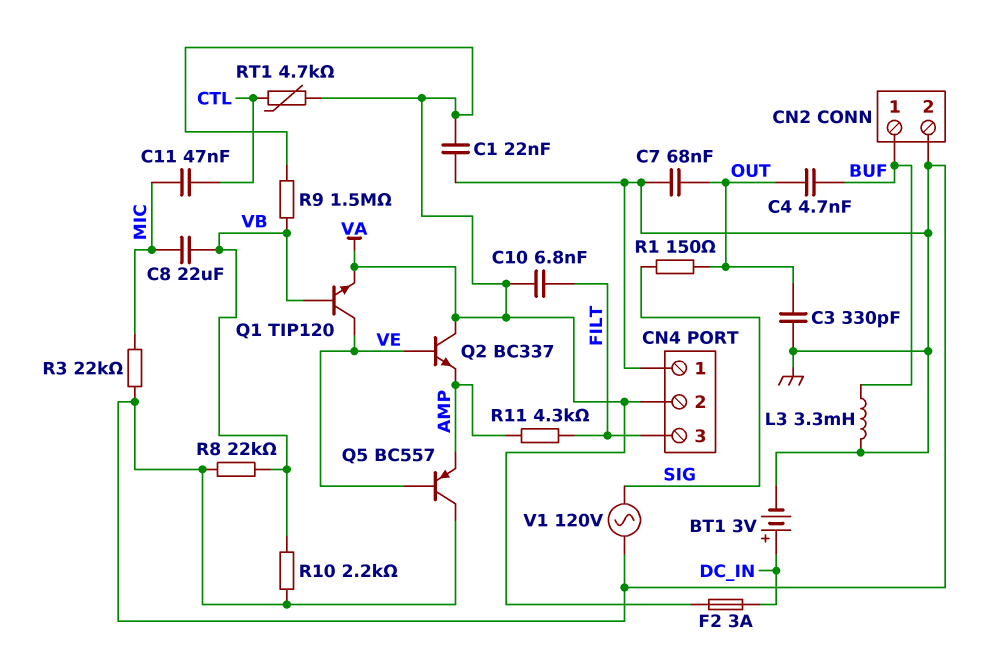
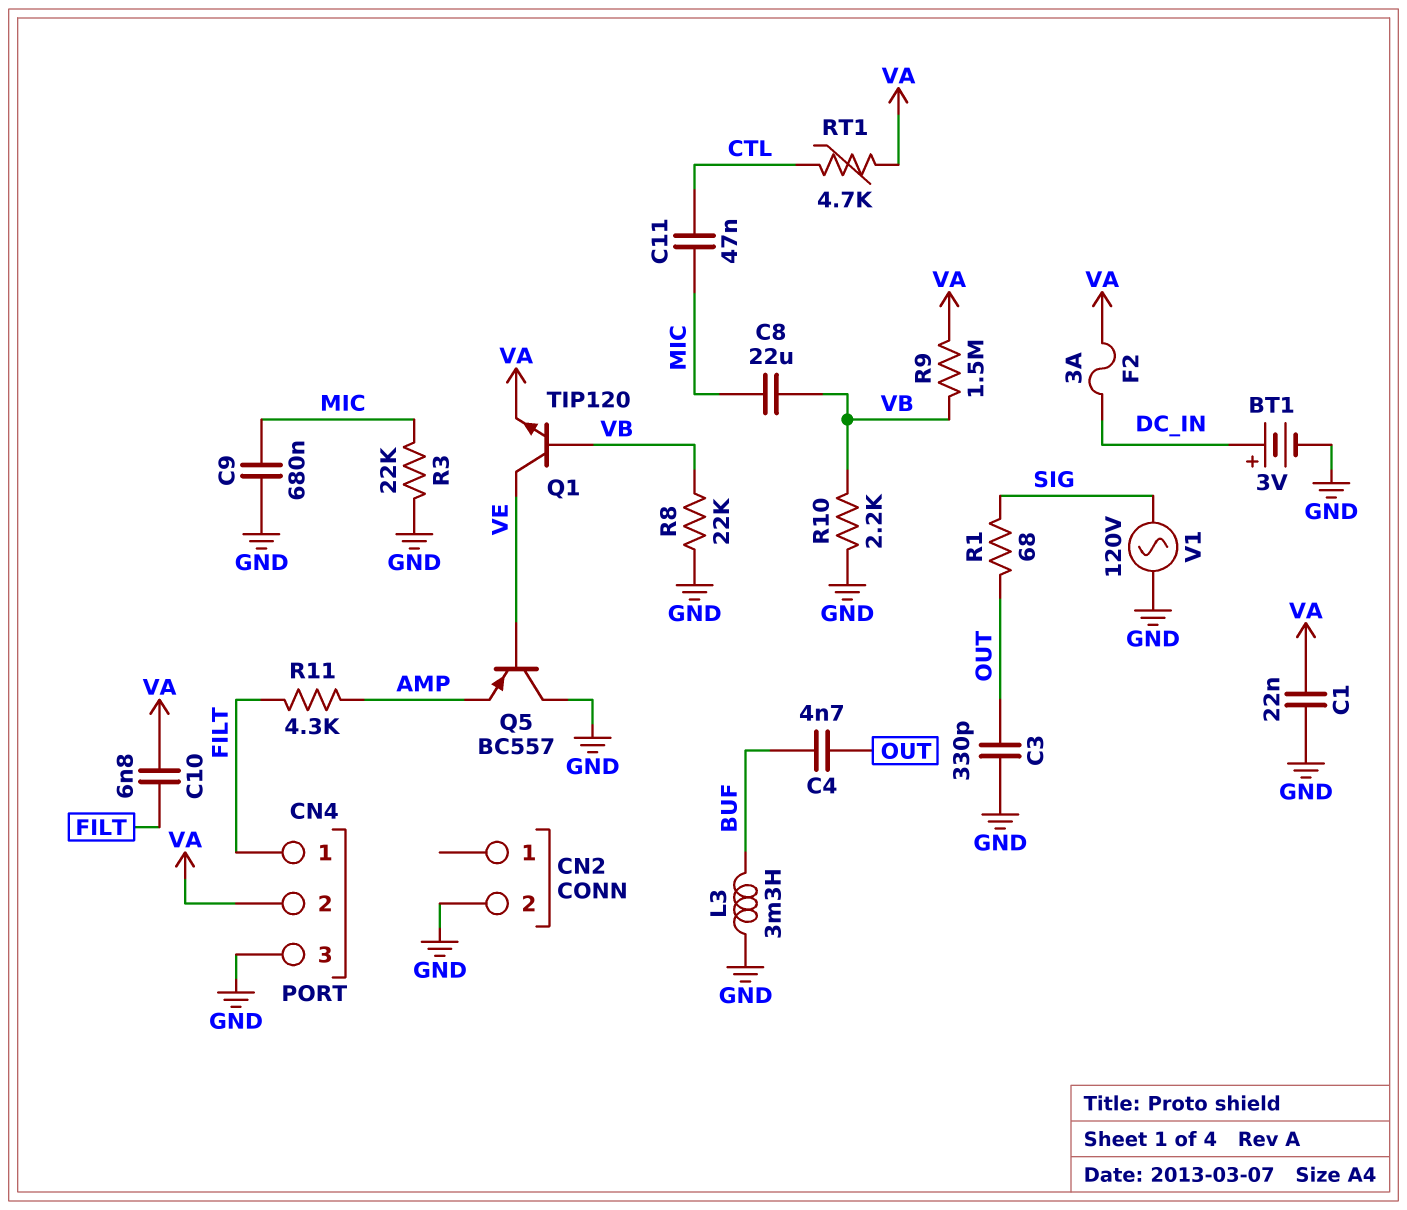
C7: 68nF (GND, OUT) -> none
C9: none -> 680nF (GND, MIC)
CN2 pin 1: BUF -> none
CN4 pin 1: GND -> FILT
CN4 pin 3: FILT -> GND
Q2: NPN BC337 (B VE, C VA, E AMP) -> none
R1: 150 (OUT, SIG) -> 68 (OUT, SIG)

